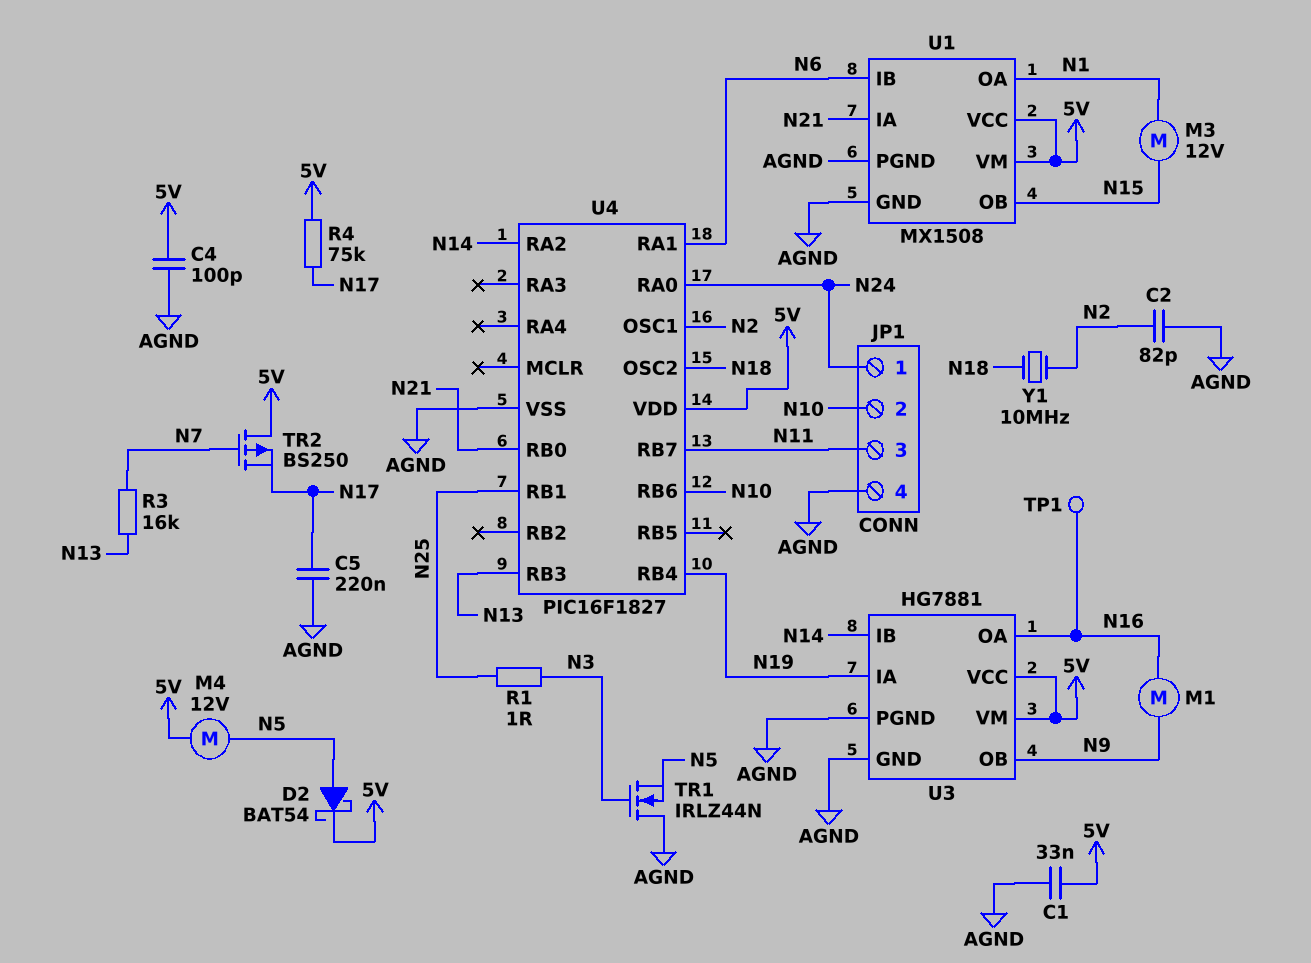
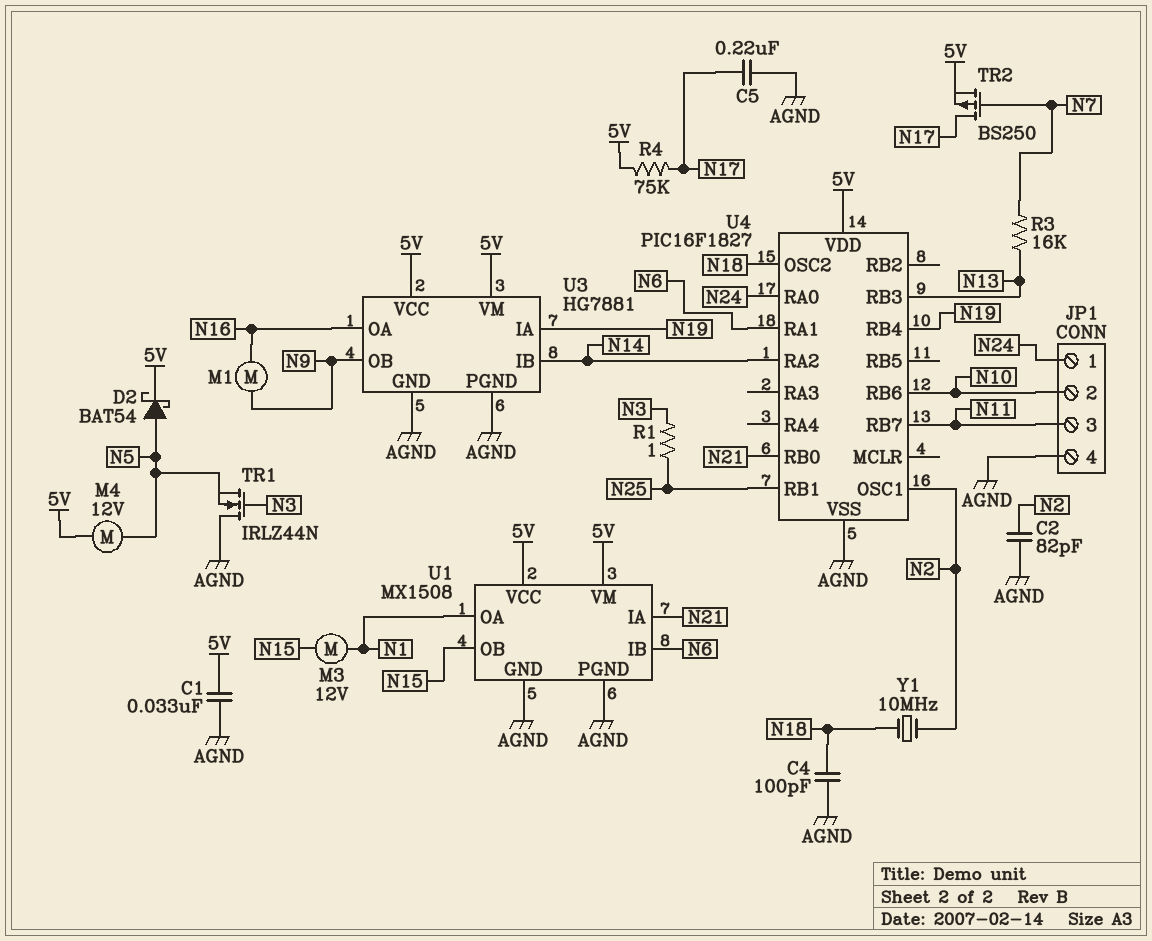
C4: 100pF (5V, AGND) -> 100pF (AGND, N18)
TP1: test point (N16) -> none
TR2: PMOS BS250 (G N7, D 5V, S N17) -> PMOS BS250 (G N7, D N17, S 5V)

